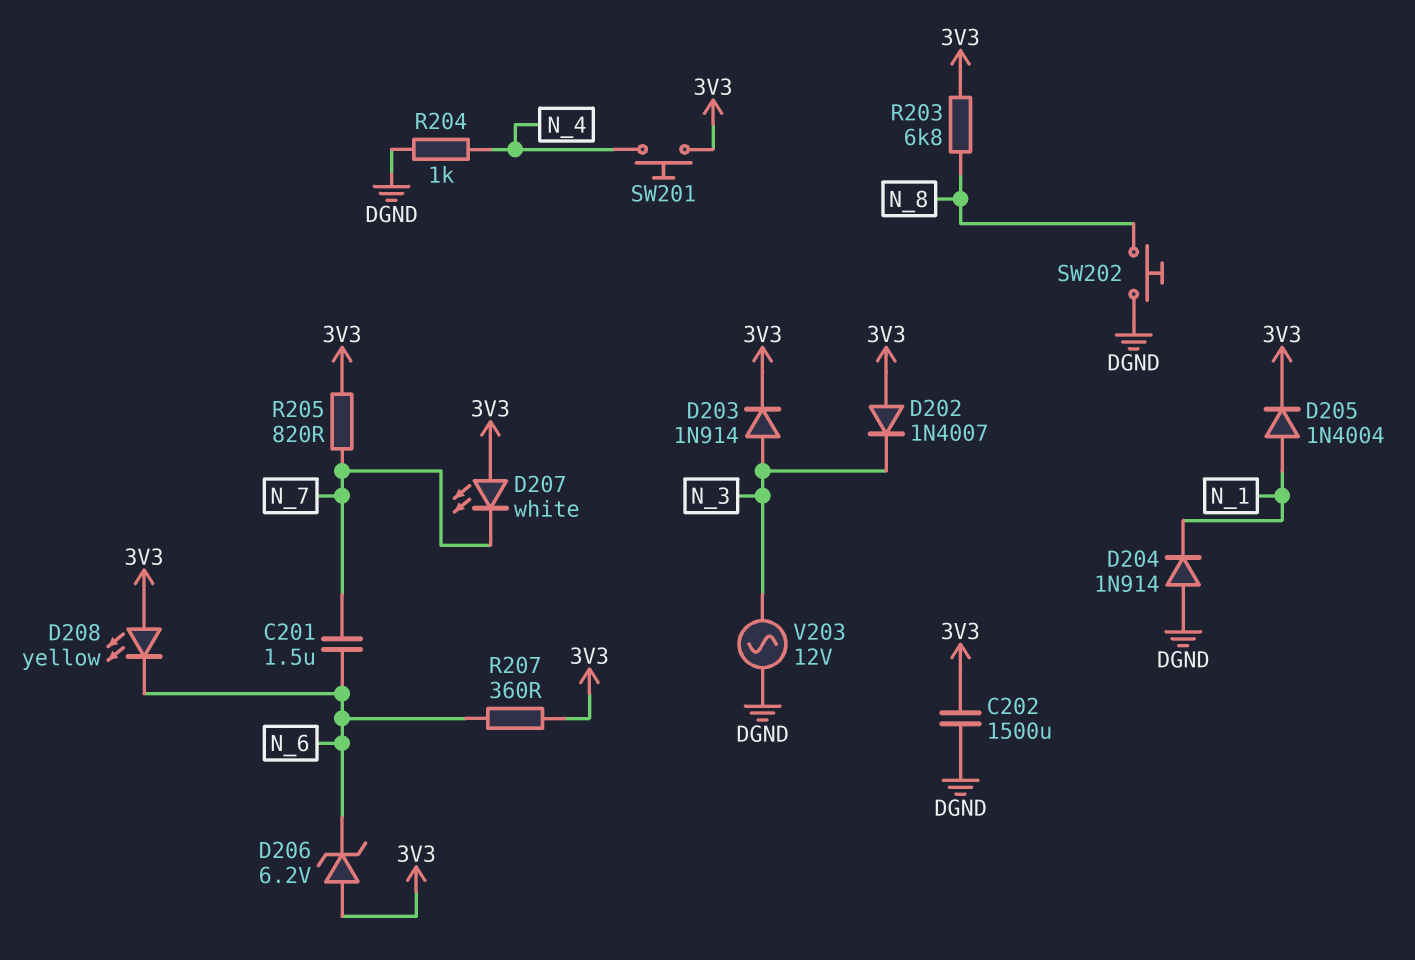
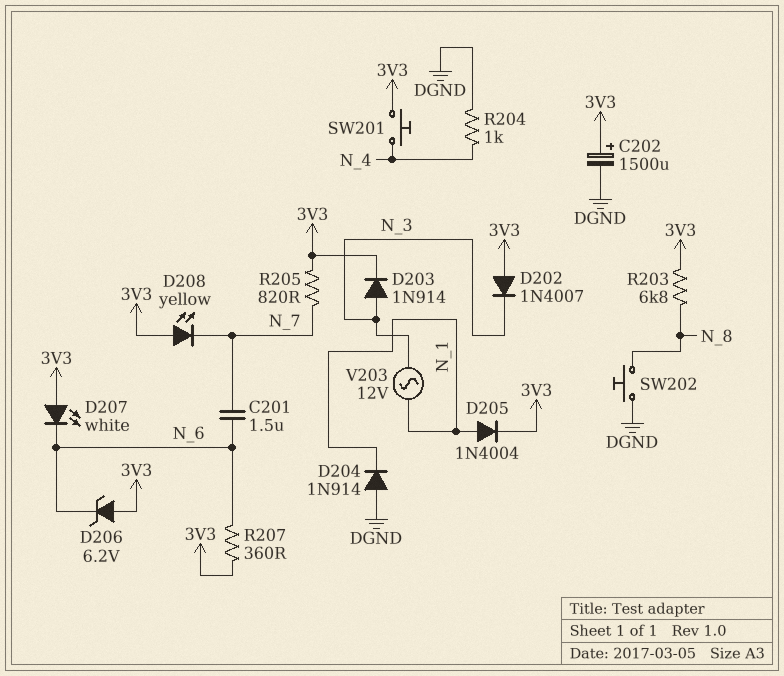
C202: 1500uF (3V3, DGND) -> 1500uF (plus 3V3, minus DGND)
D207: LED white (A 3V3, K N_7) -> LED white (A 3V3, K N_6)
D208: LED yellow (A 3V3, K N_6) -> LED yellow (A 3V3, K N_7)
V203: AC 12V (DGND, N_3) -> AC 12V (N_1, N_3)

